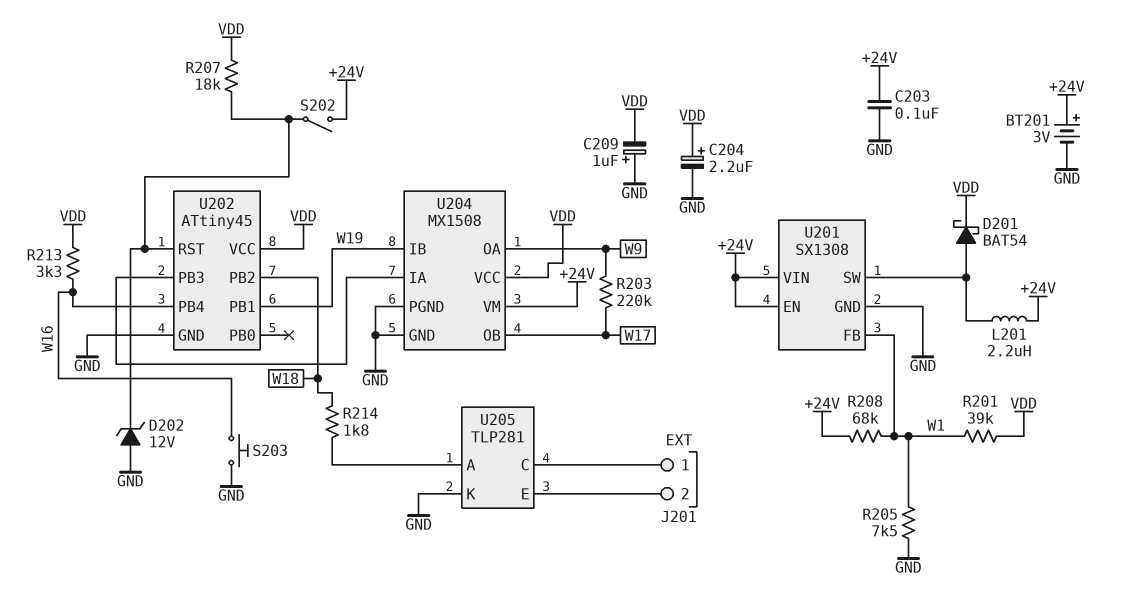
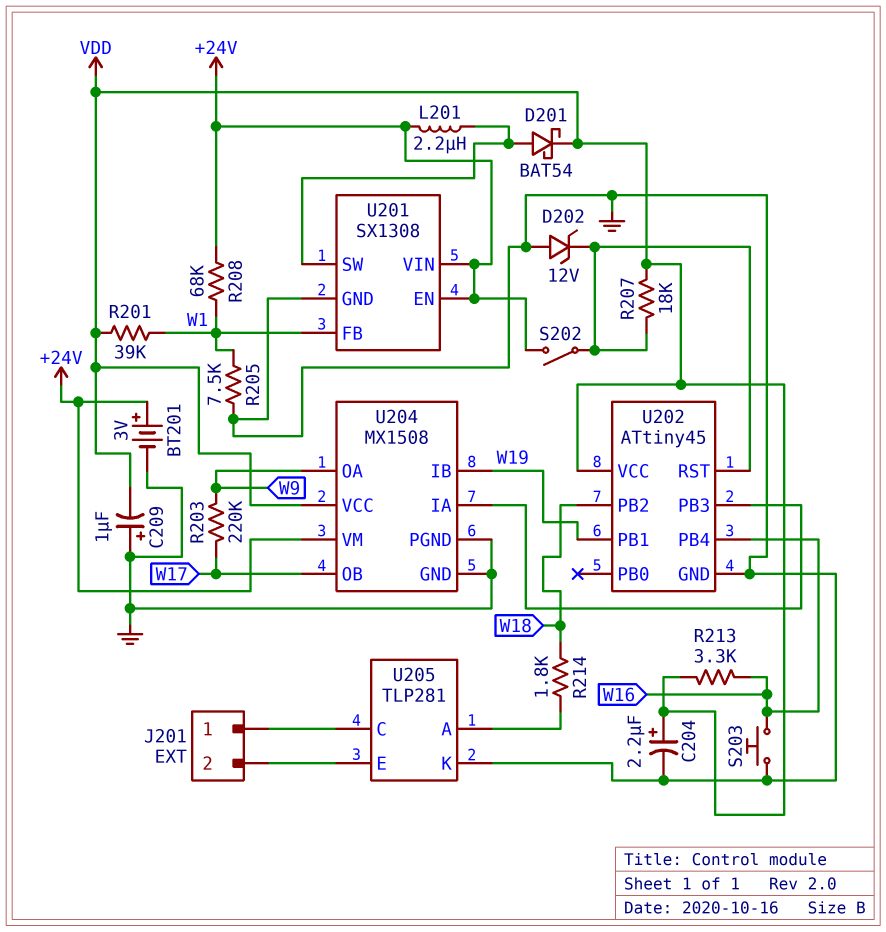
C203: 100nF (+24V, GND) -> none

